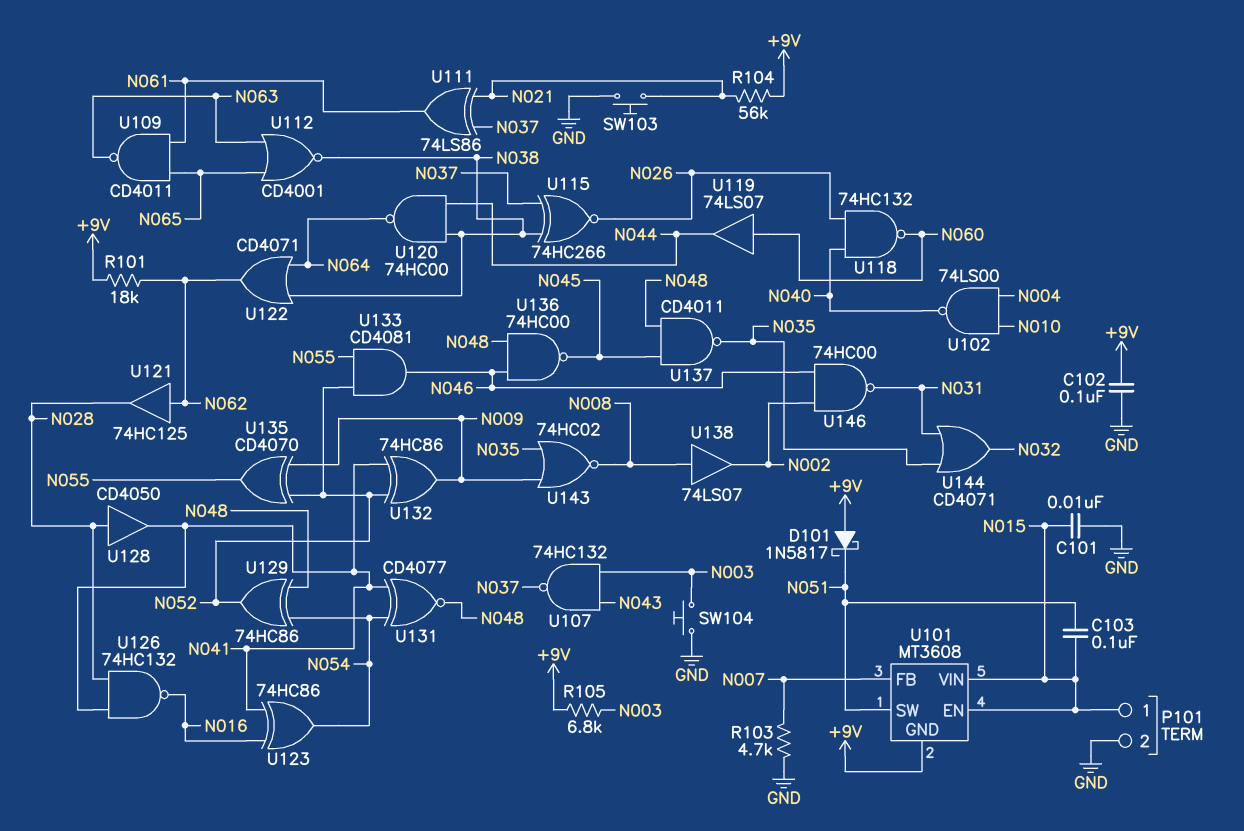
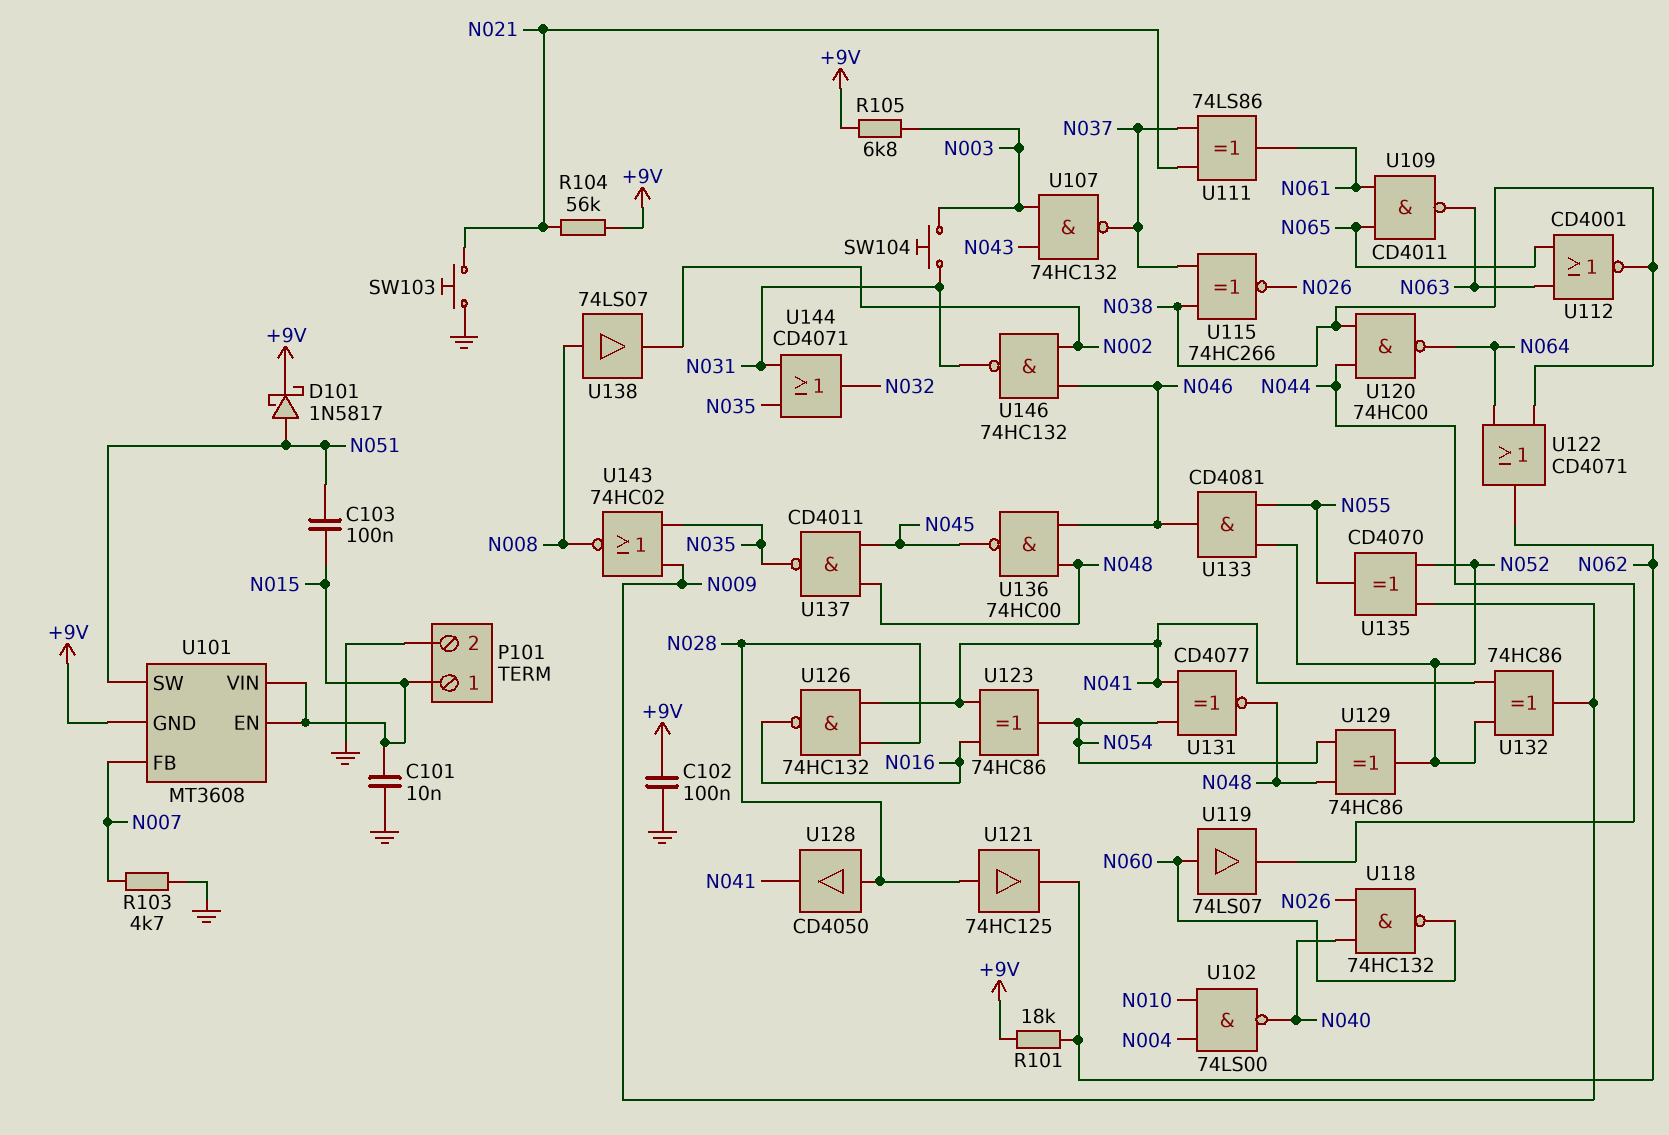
D101: schottky 1N5817 (A +9V, K N051) -> schottky 1N5817 (A N051, K +9V)
SW104: button (GND, N003) -> button (N003, N031)
U121: buffer 74HC125 (in N062, out N028) -> buffer 74HC125 (in N028, out N062)
U146: NAND 74HC00 (in N002, in N046, out N031) -> NAND 74HC132 (in N002, in N046, out N031)

